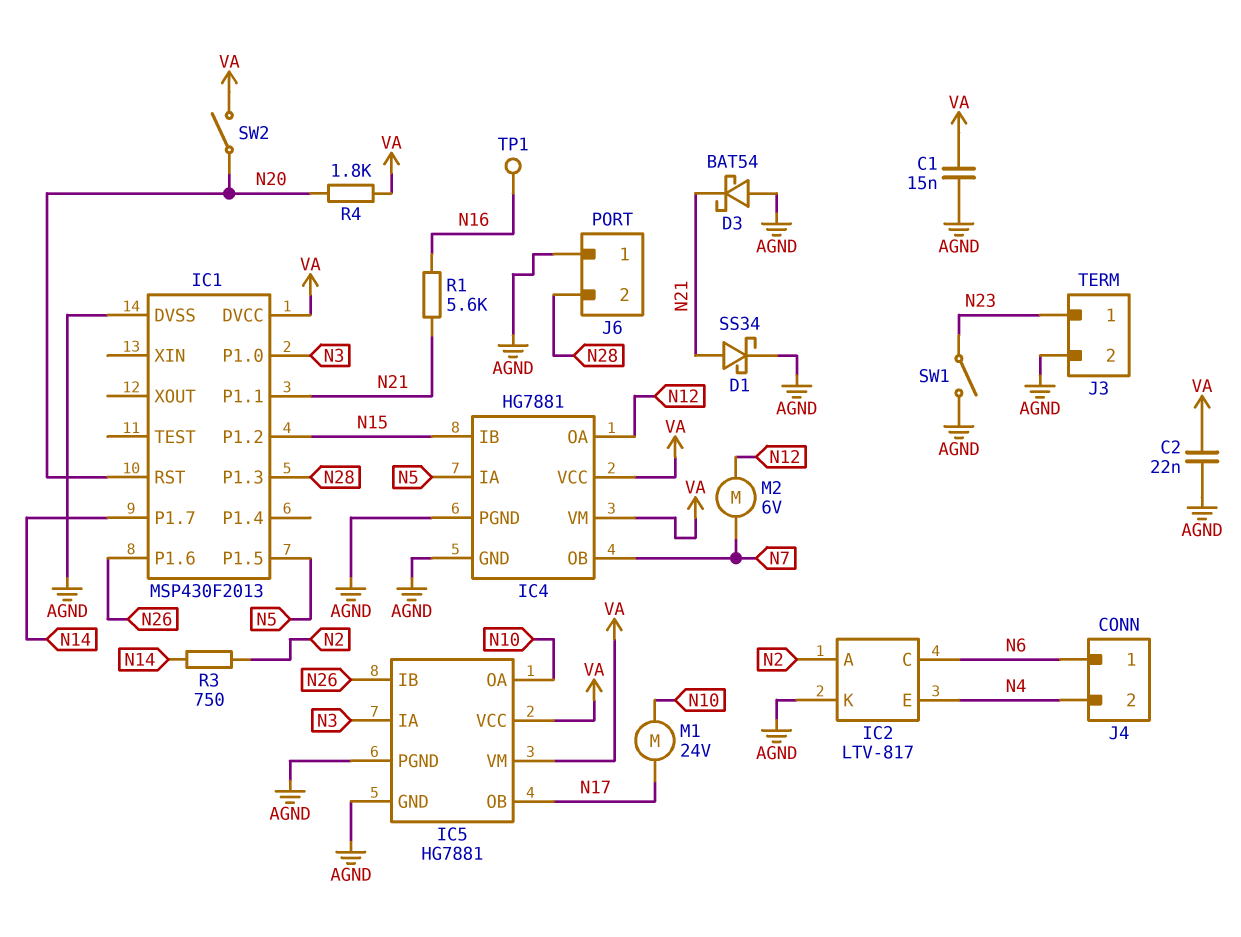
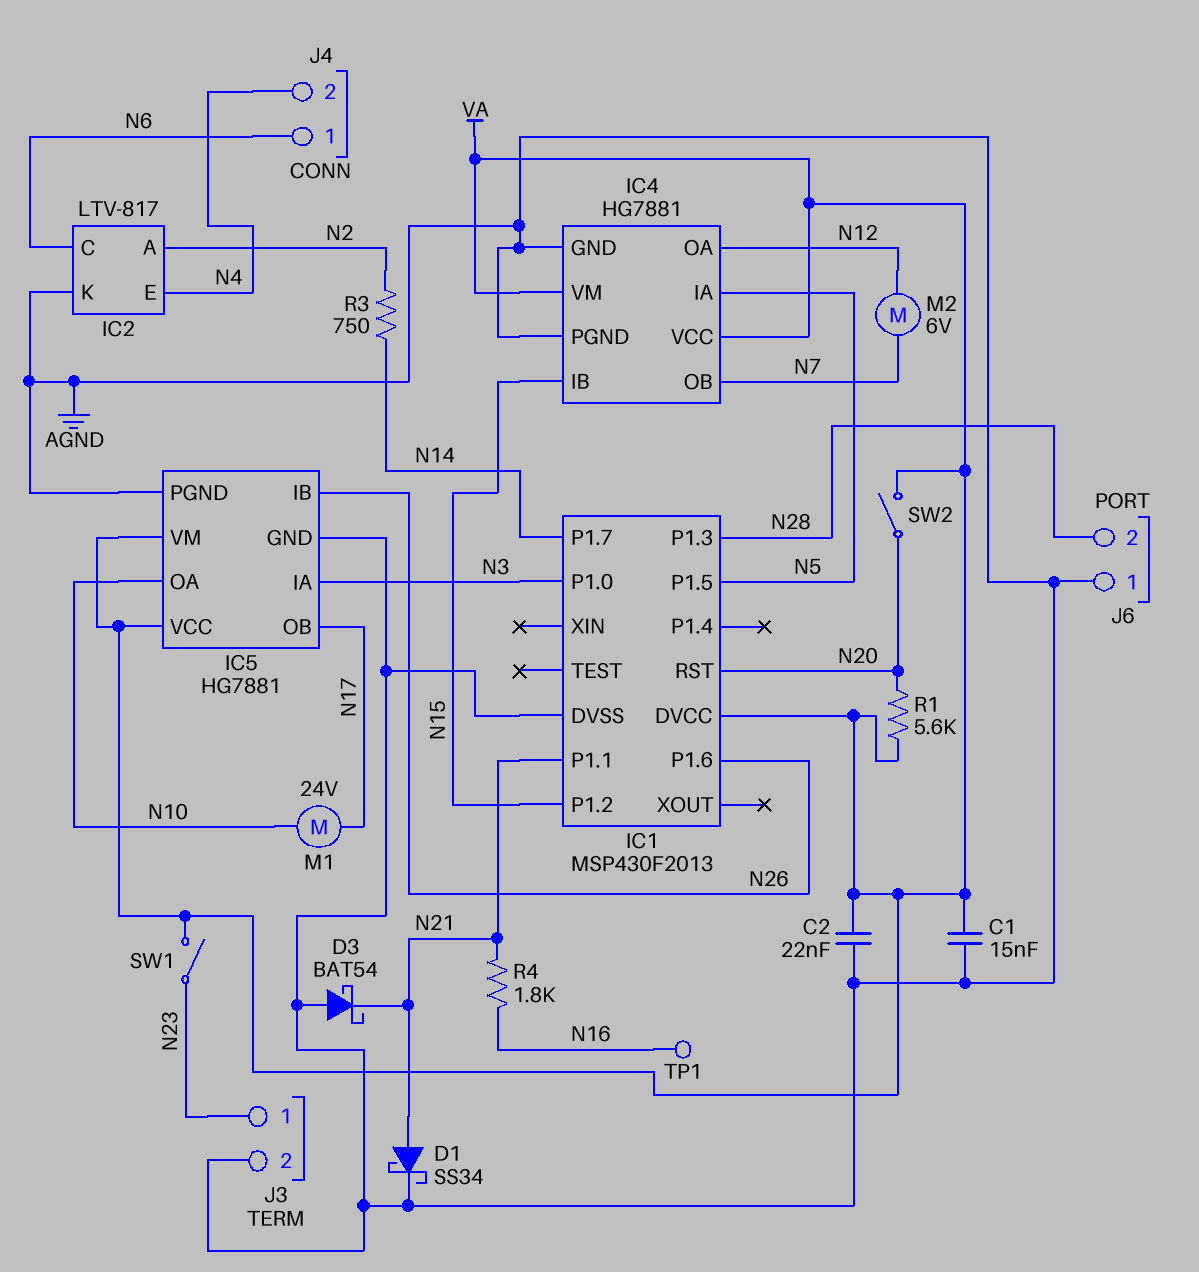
R1: 5.6k (N16, N21) -> 5.6k (N20, VA)
R4: 1.8k (N20, VA) -> 1.8k (N16, N21)
SW1: switch (AGND, N23) -> switch (N23, VA)

